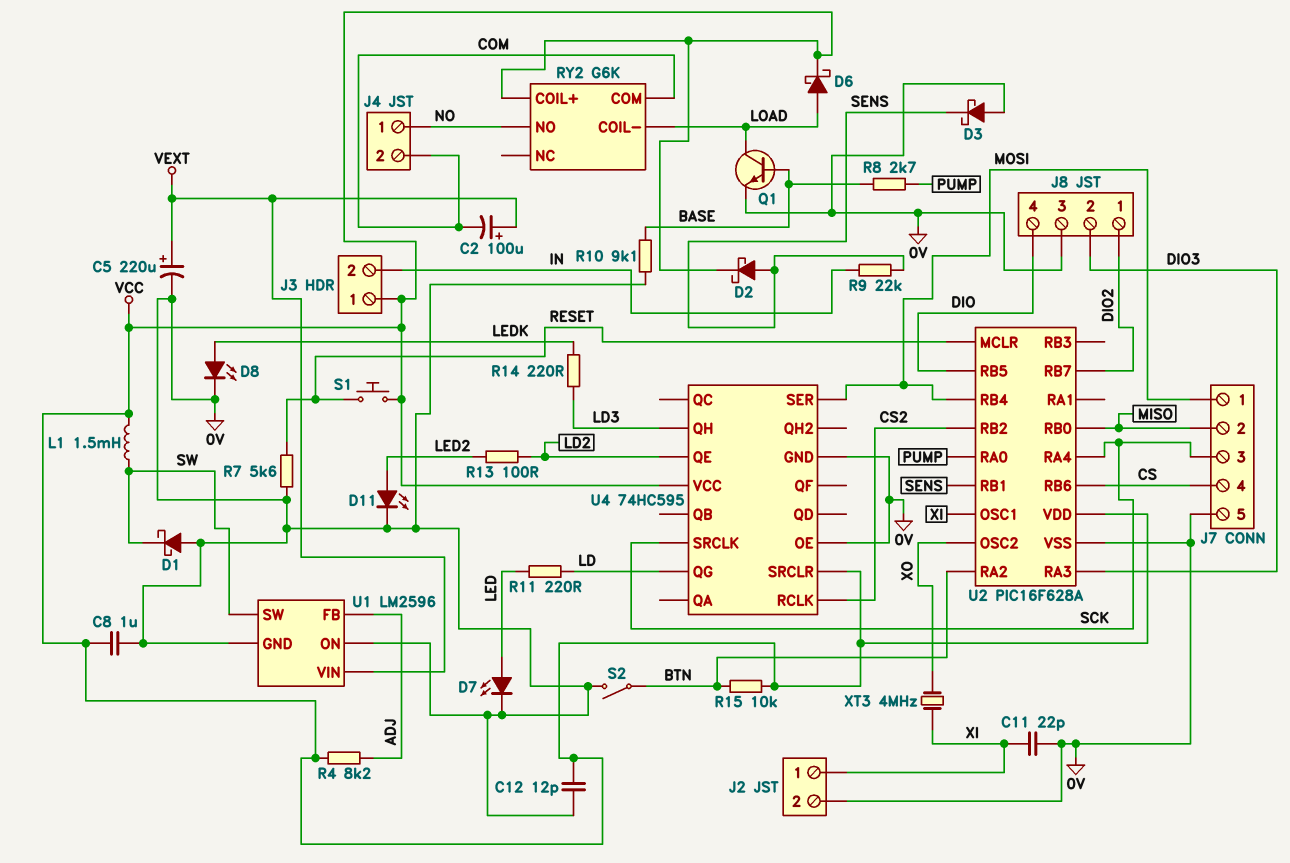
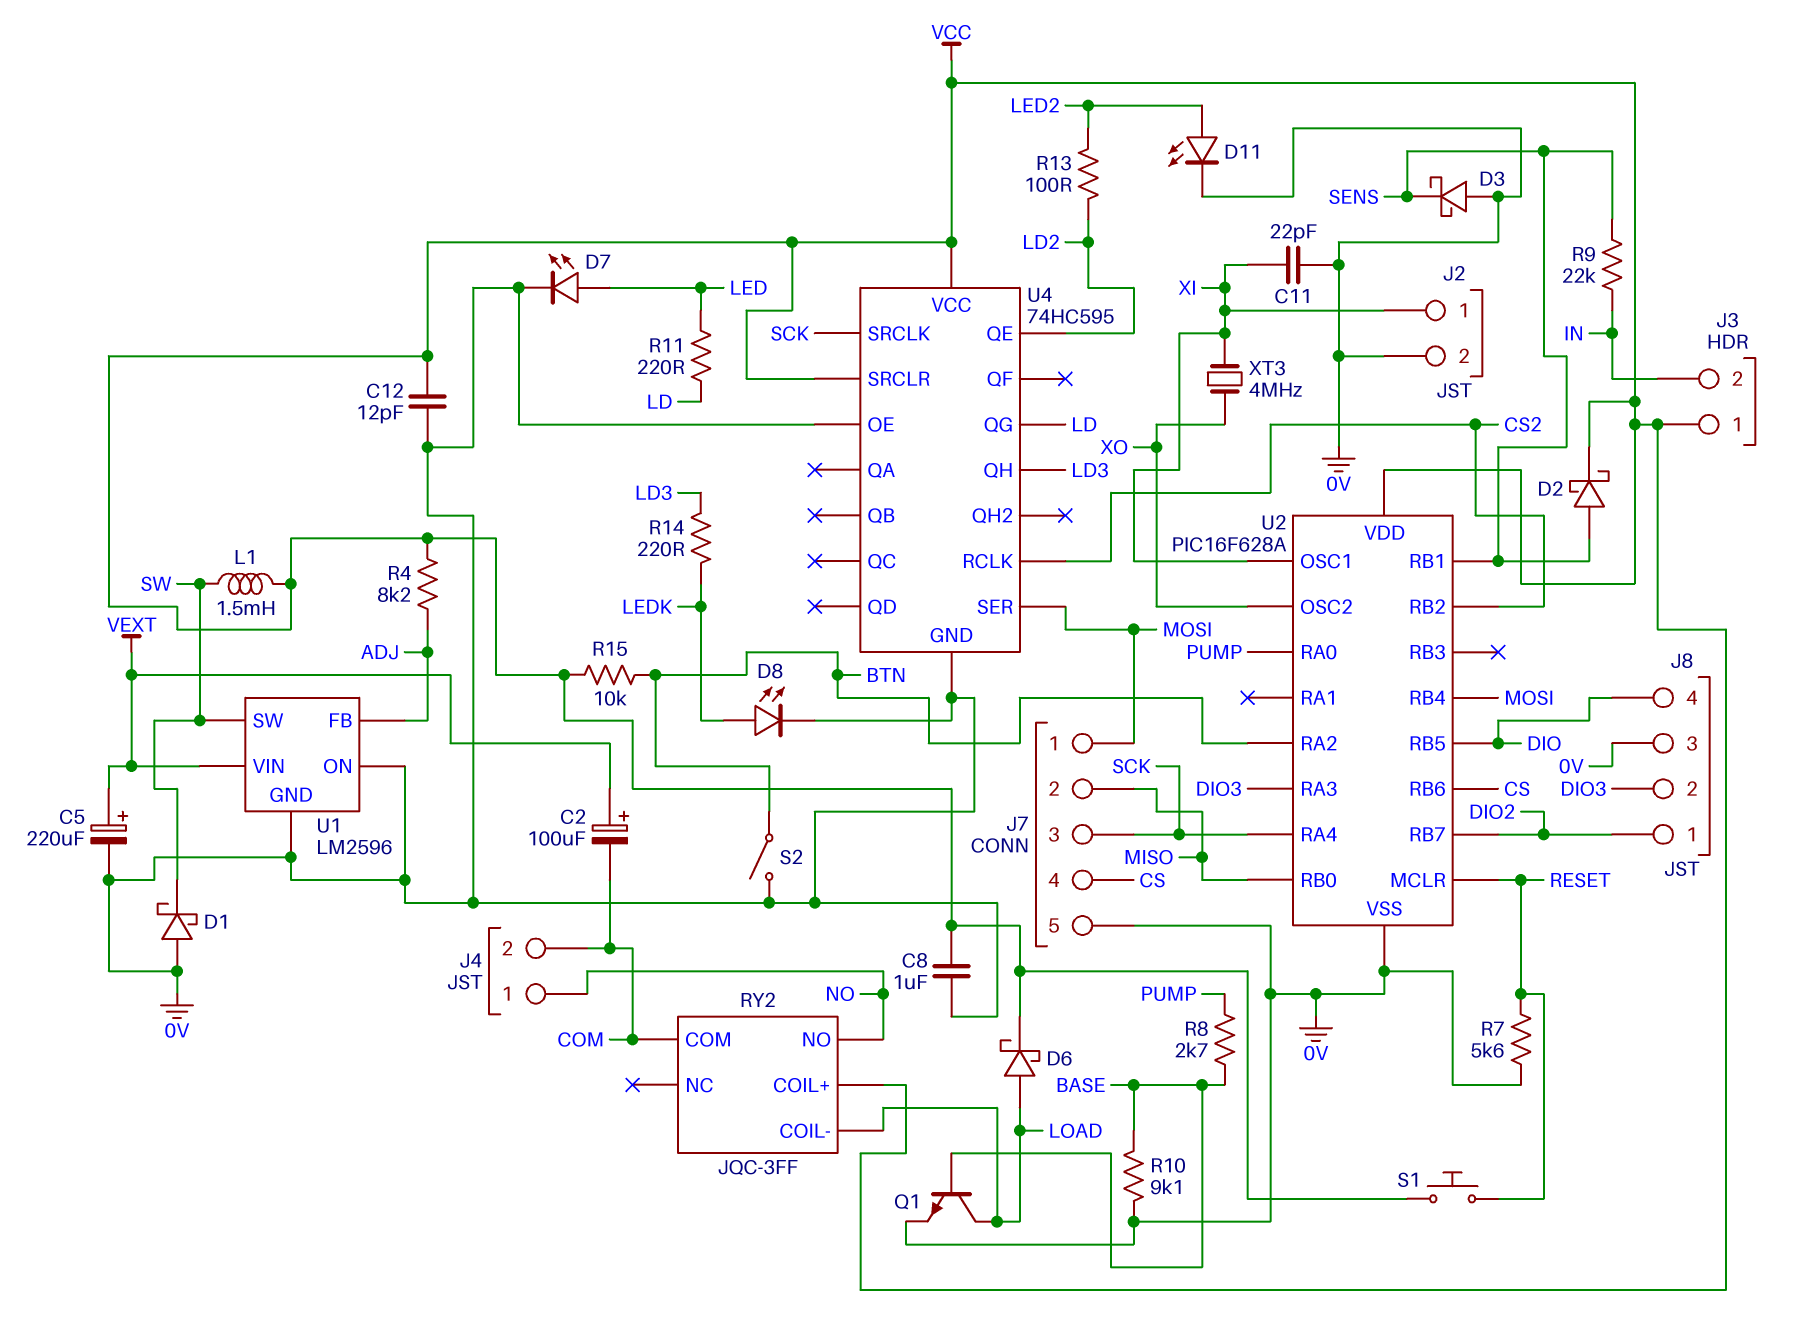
RY2: G6K -> JQC-3FF

